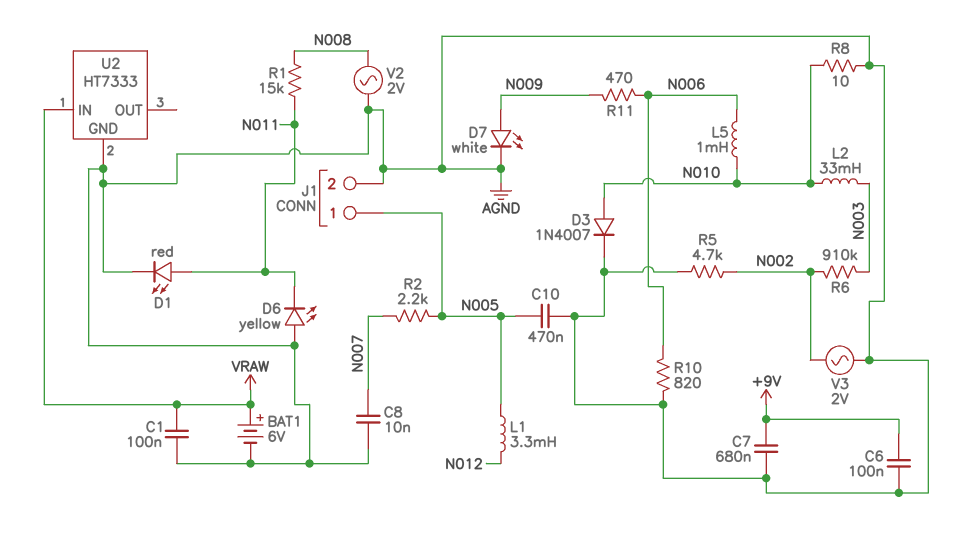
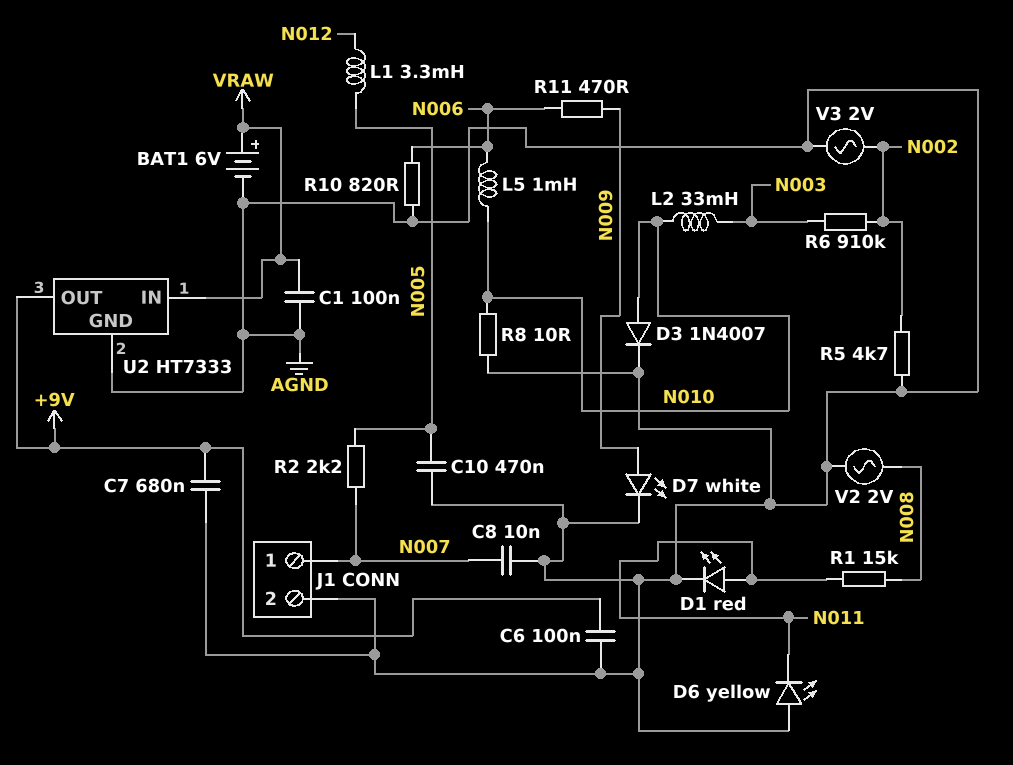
J1 pin 1: N005 -> N007
U2 pin OUT: none -> +9V

